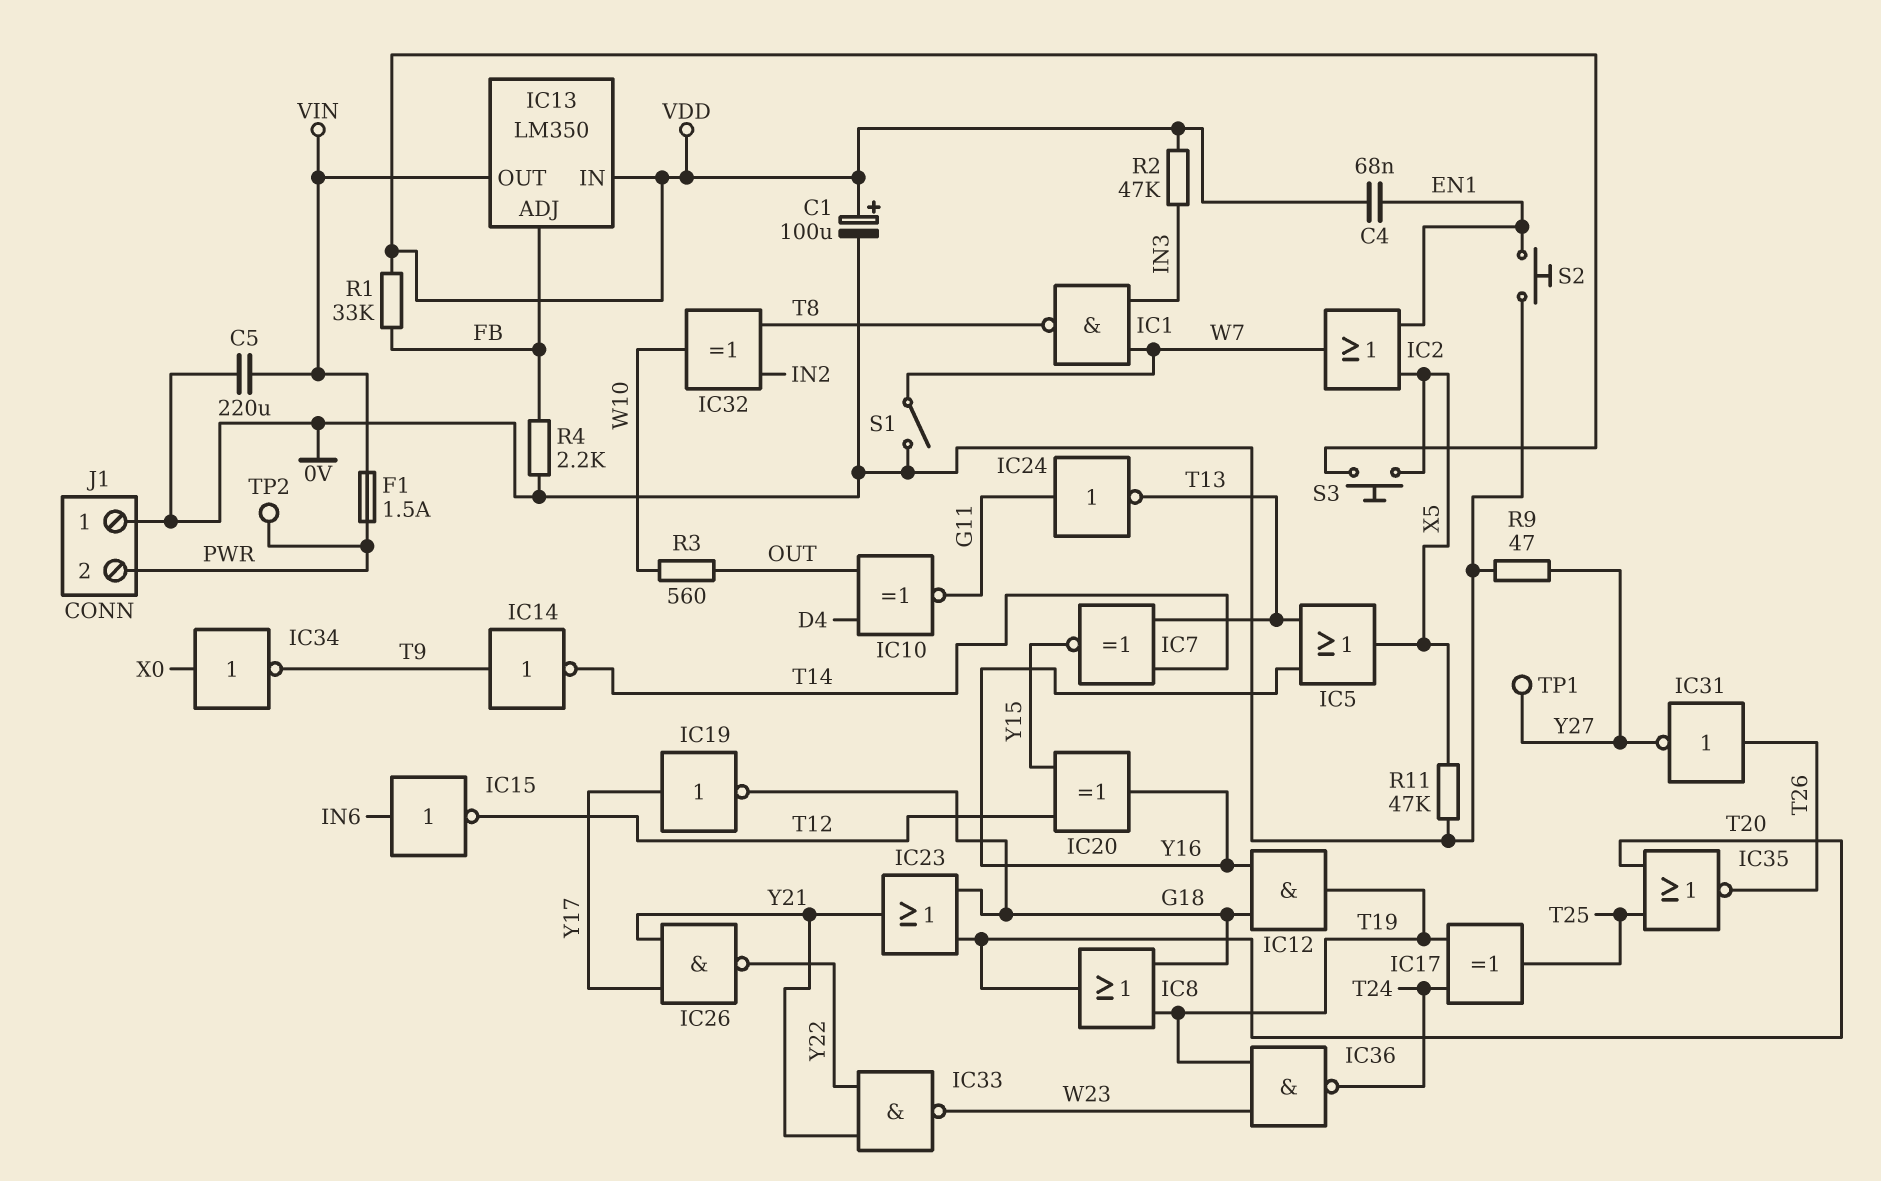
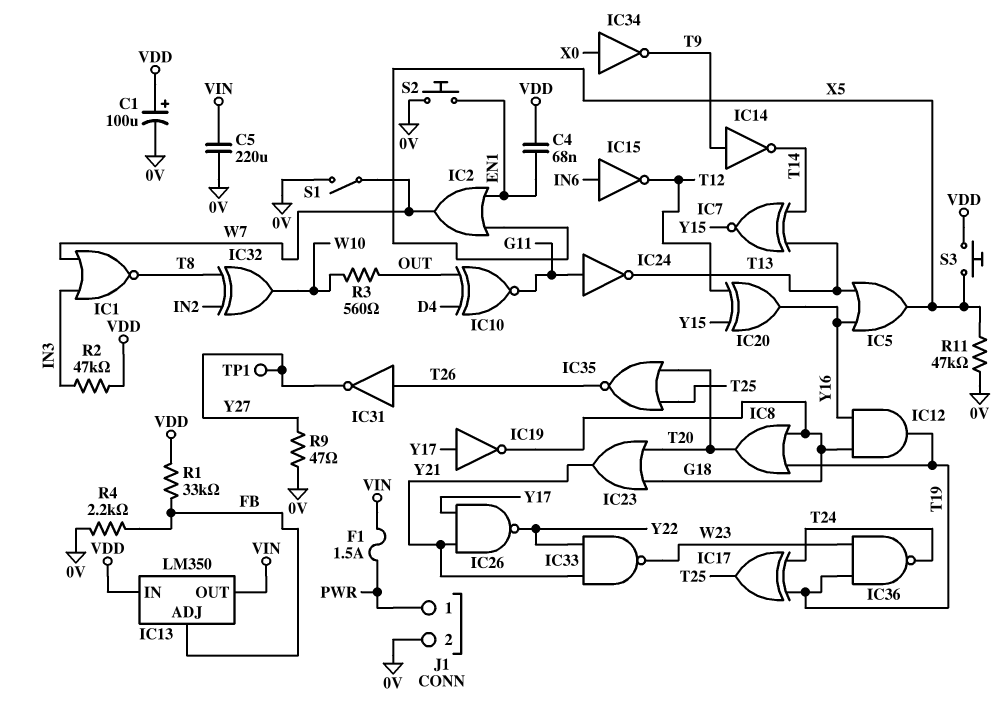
IC1: NAND (in IN3, in W7, out T8) -> NOR (in IN3, in W7, out T8)
J1 pin 1: 0V -> PWR
J1 pin 2: PWR -> 0V
TP2: test point (PWR) -> none

